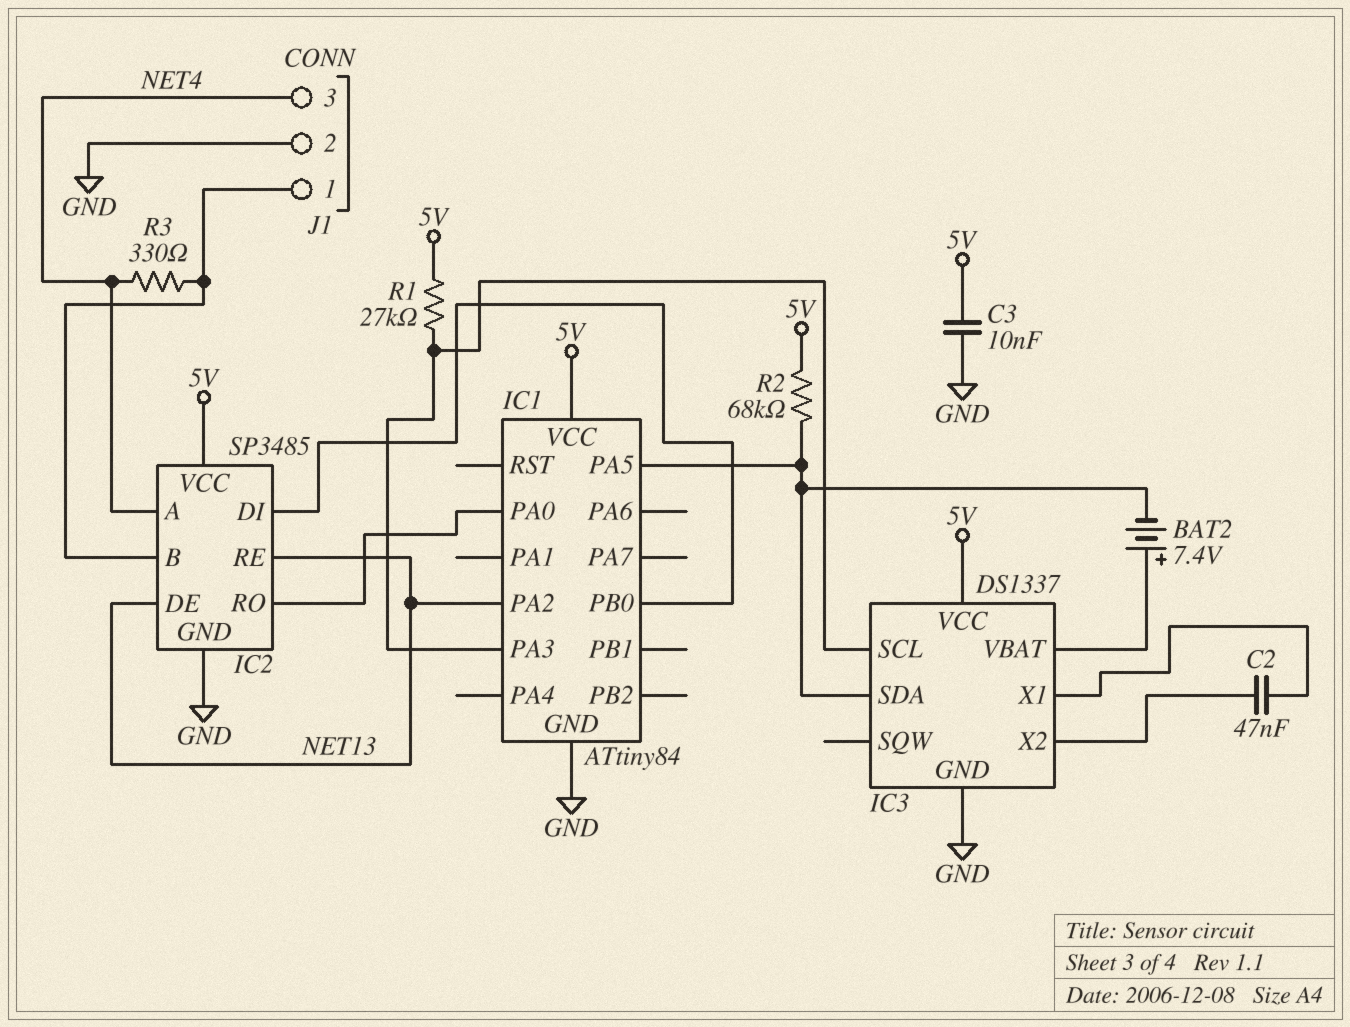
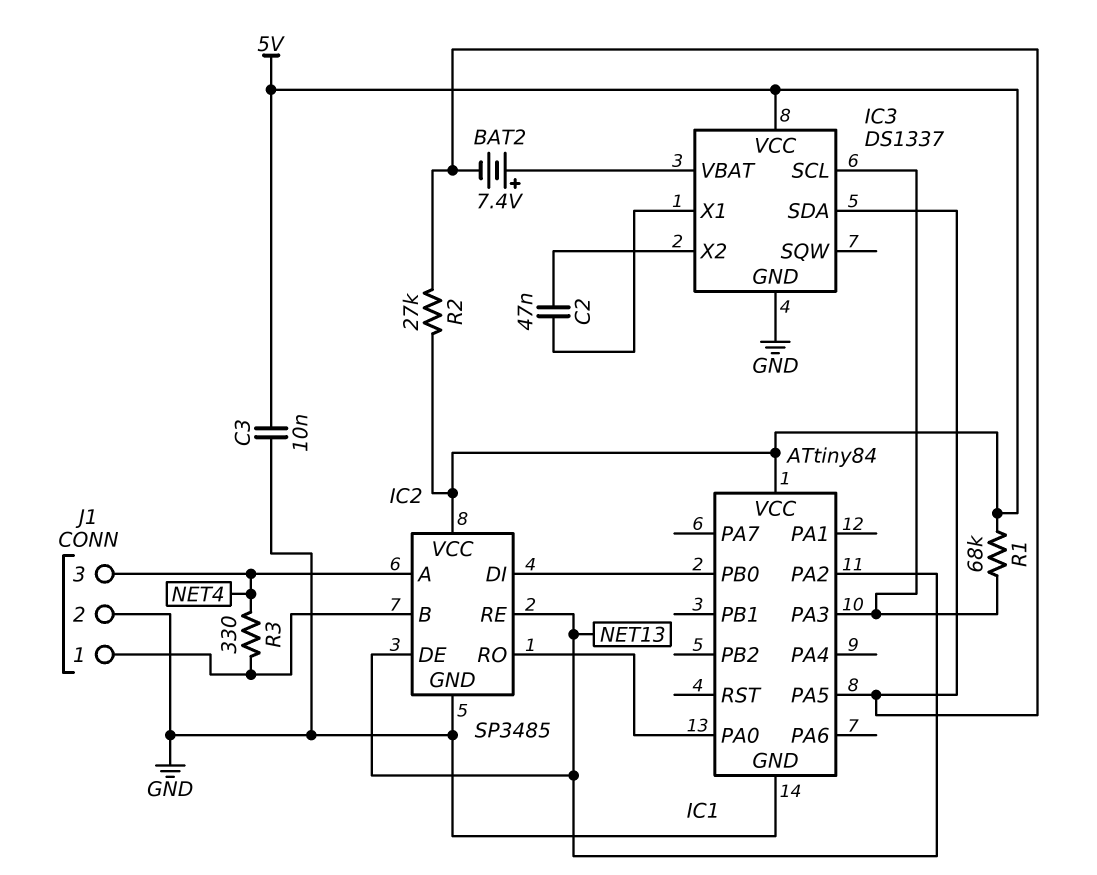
R1: 27k (5V, IC1/PA3) -> 68k (5V, IC1/PA3)
R2: 68k (5V, IC1/PA5) -> 27k (5V, IC1/PA5)

